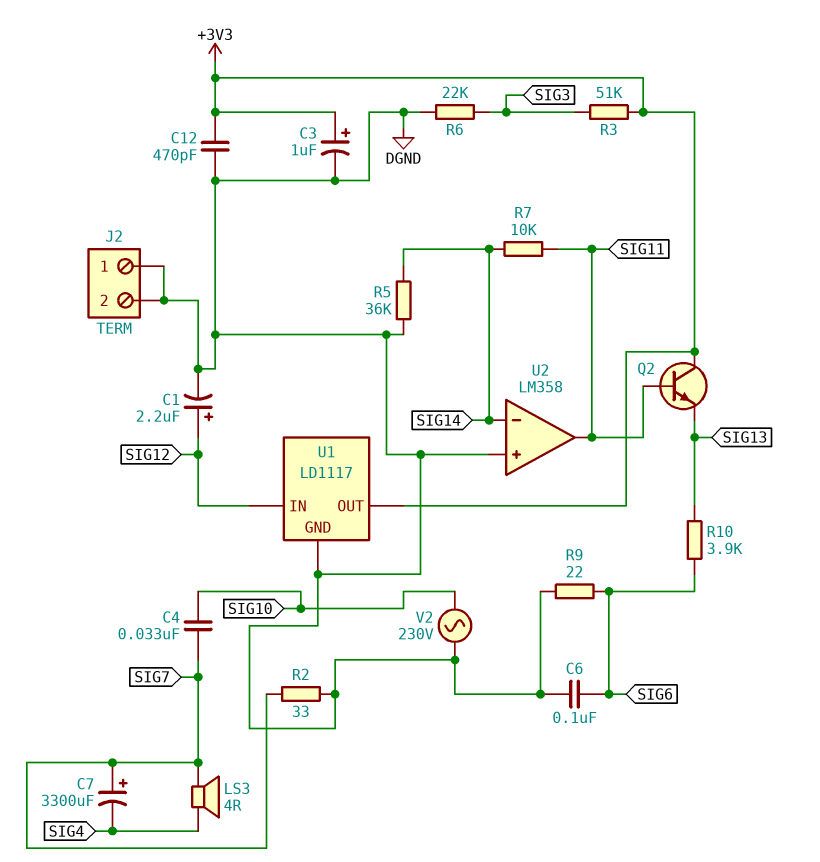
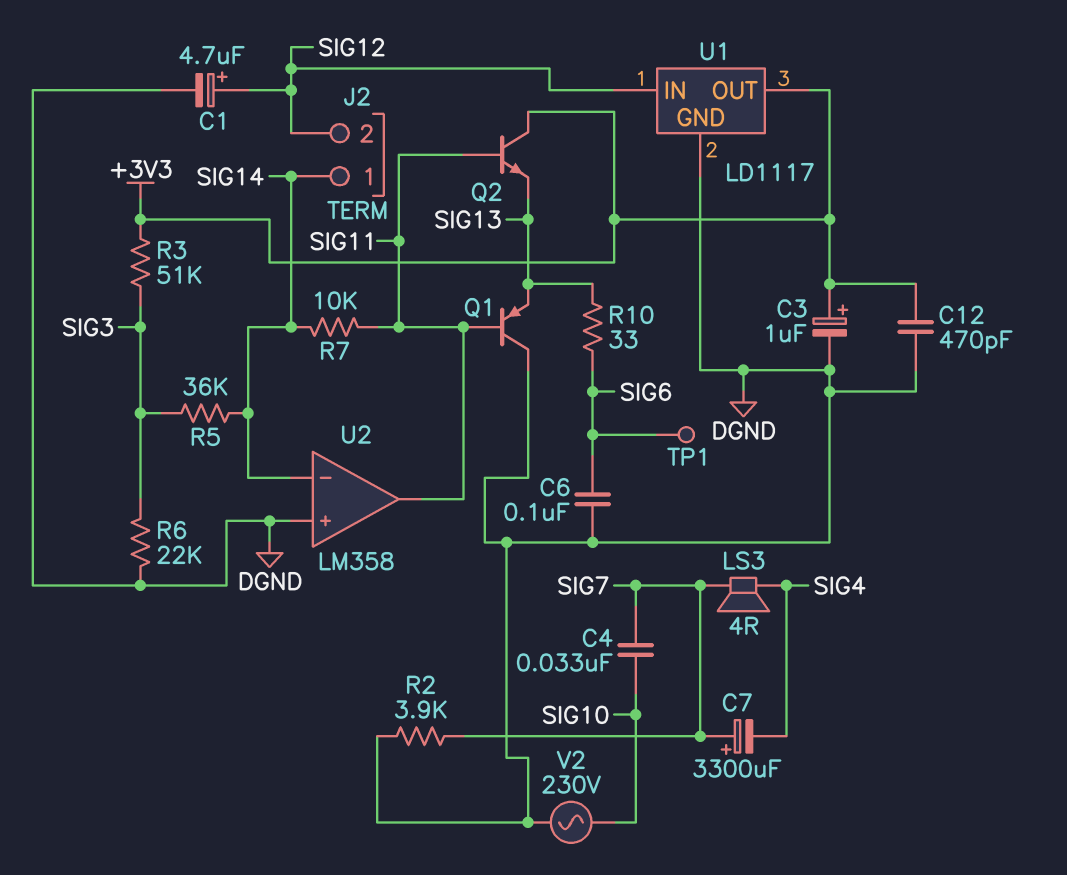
C1: 2.2uF (plus SIG12, minus DGND) -> 4.7uF (plus SIG12, minus DGND)
J2 pin 1: DGND -> SIG14
J2 pin 2: DGND -> SIG12
Q1: none -> PNP (B SIG11, C DGND, E SIG13)
R2: 33 (DGND, SIG7) -> 3.9k (DGND, SIG7)
R5: 36k (DGND, SIG14) -> 36k (SIG3, SIG14)
R9: 22 (DGND, SIG6) -> none
R10: 3.9k (SIG6, SIG13) -> 33 (SIG6, SIG13)
TP1: none -> test point (SIG6)

